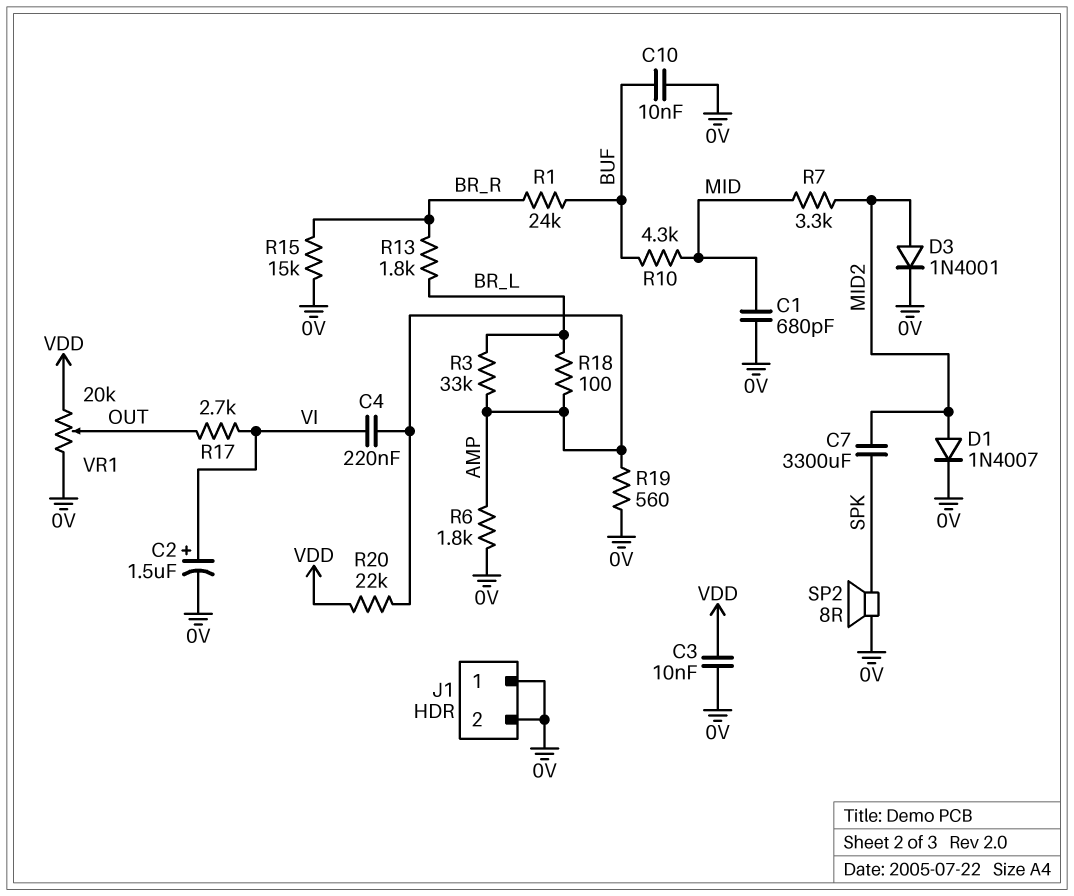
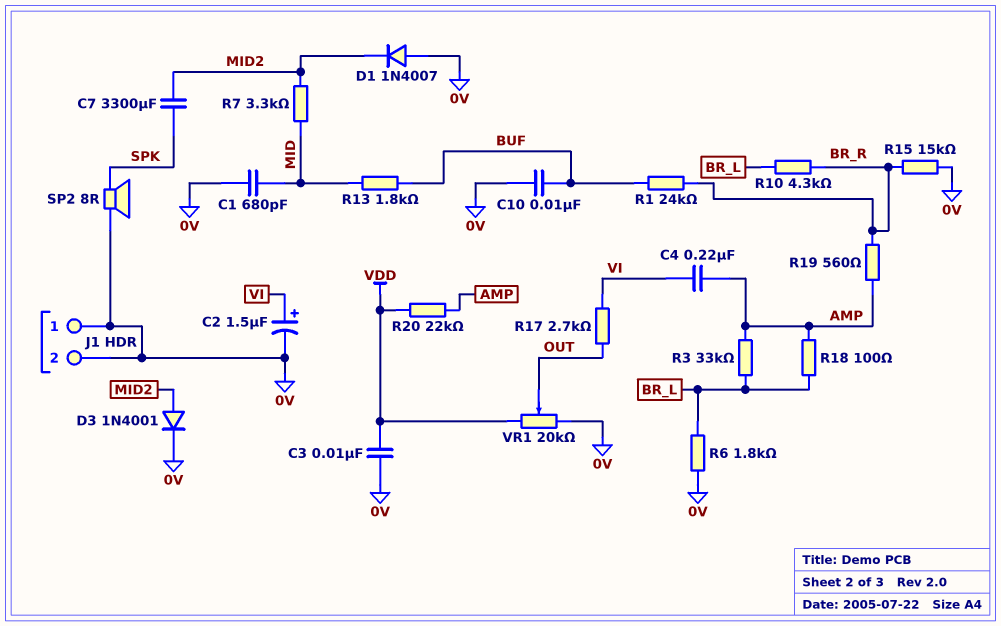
D1: diode 1N4007 (A MID2, K 0V) -> diode 1N4007 (A 0V, K MID2)
R6: 1.8k (0V, AMP) -> 1.8k (0V, BR_L)
R10: 4.3k (BUF, MID) -> 4.3k (BR_L, BR_R)
R13: 1.8k (BR_L, BR_R) -> 1.8k (BUF, MID)
R19: 560 (0V, AMP) -> 560 (AMP, BR_R)

